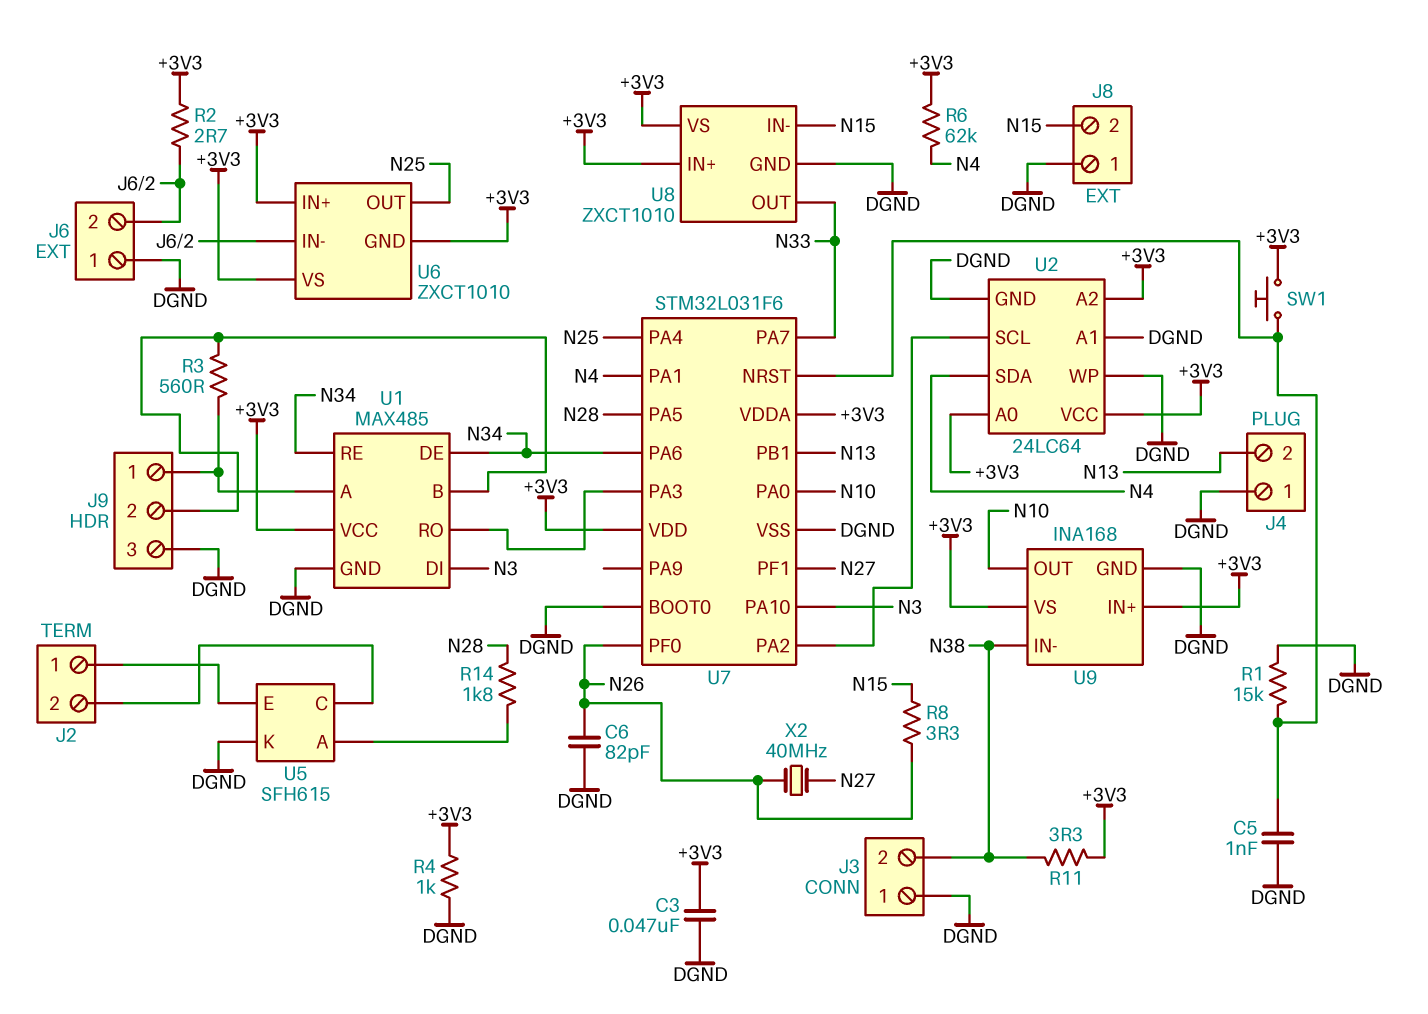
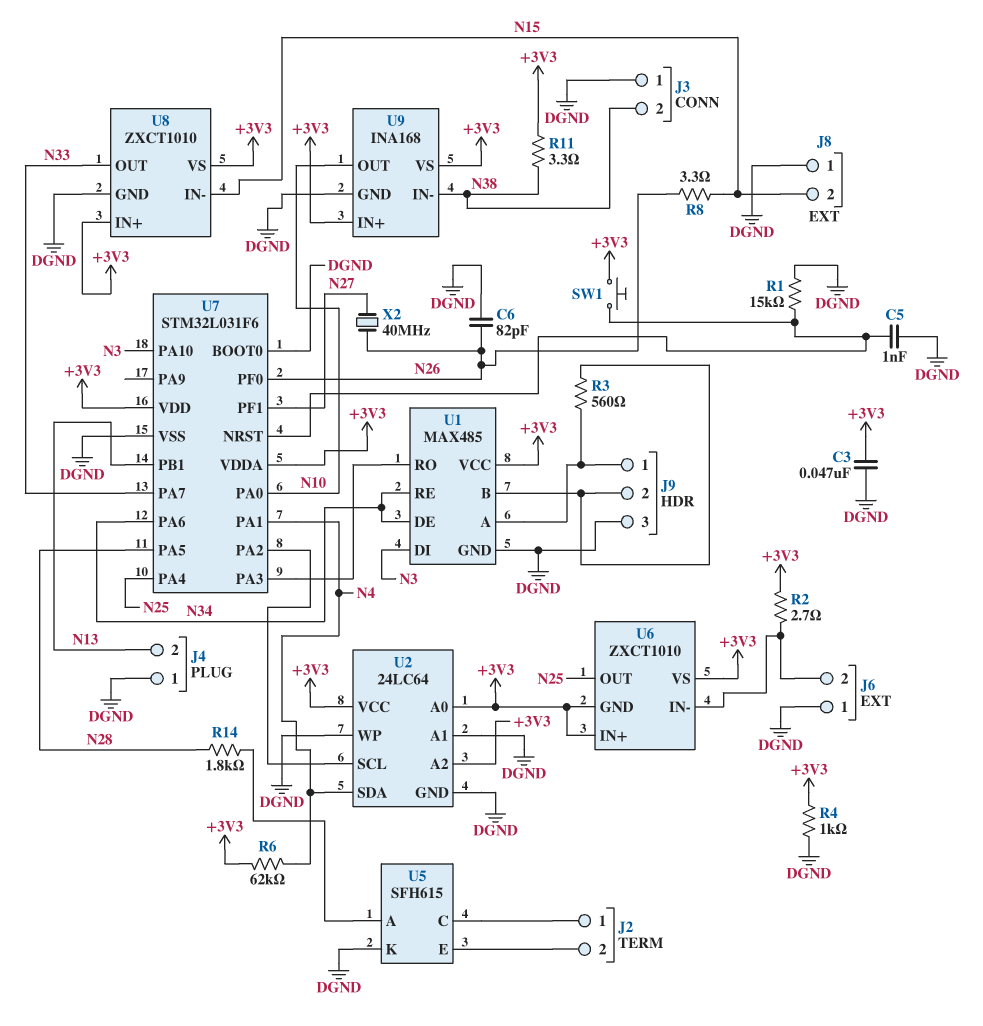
U5 pin C: J2/2 -> J2/1
U5 pin E: J2/1 -> J2/2

